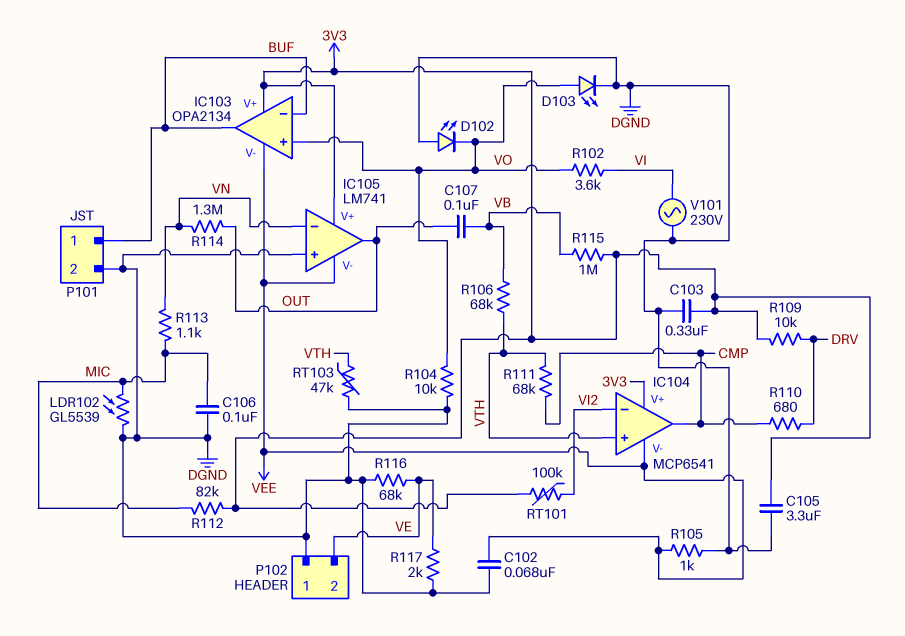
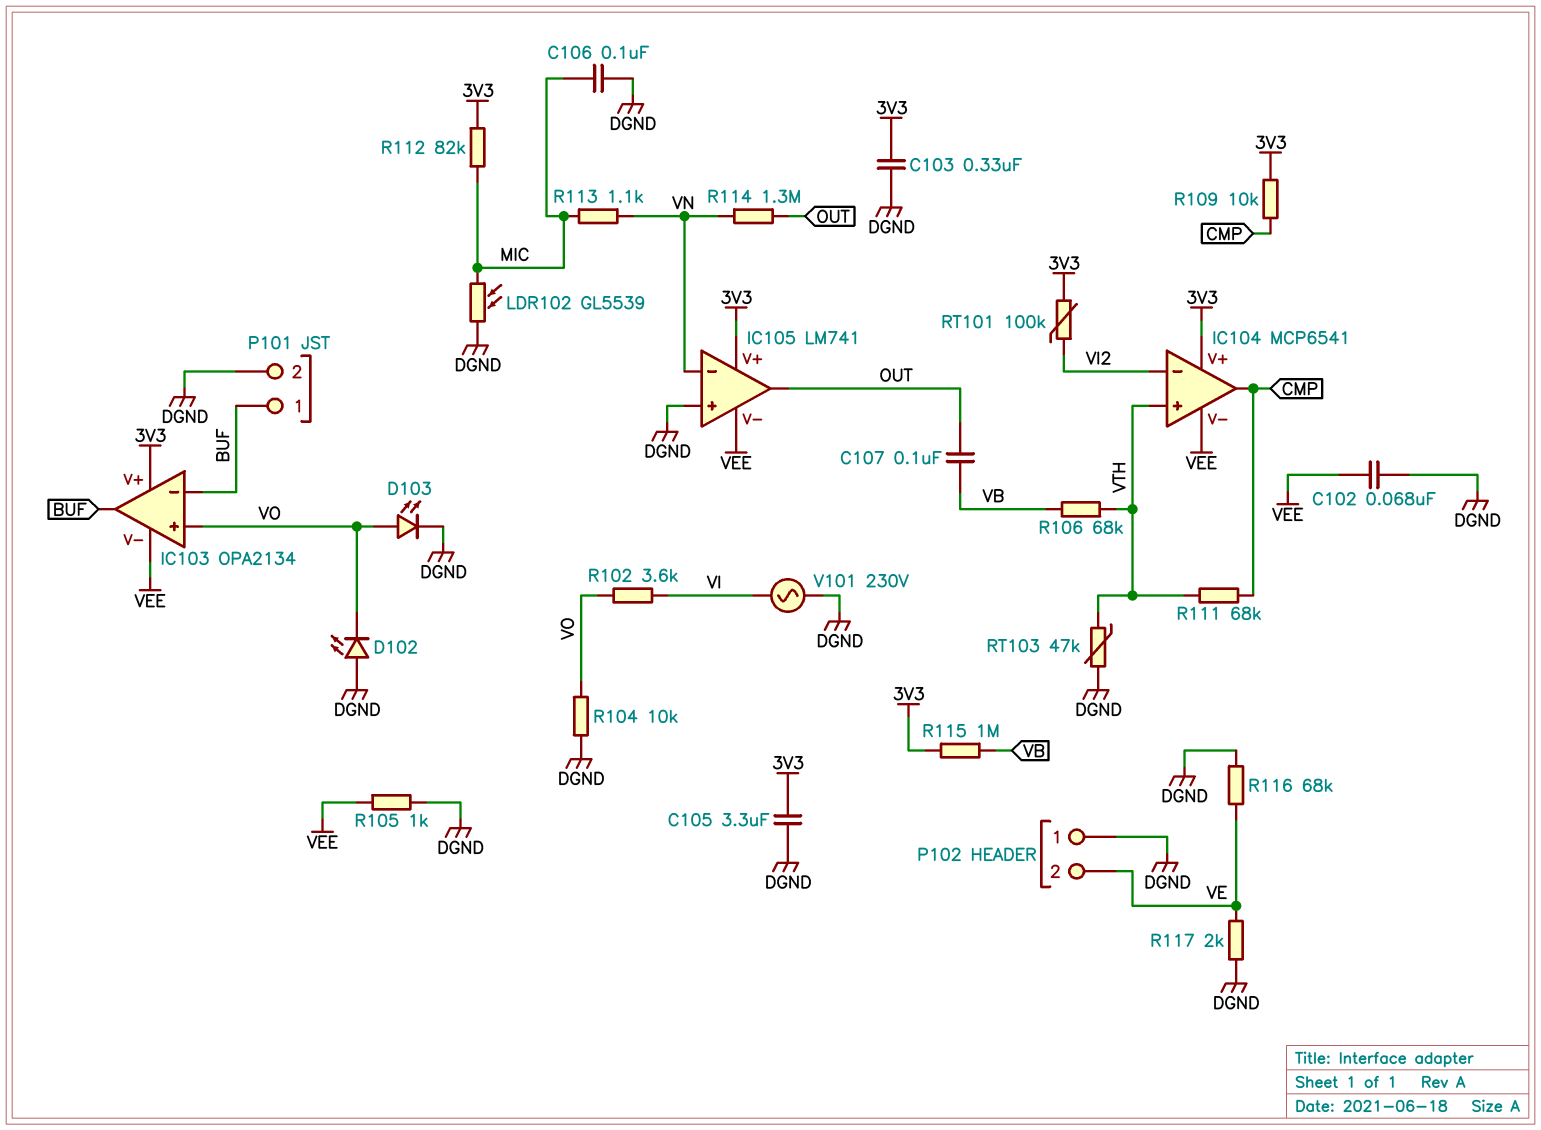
R109: 10k (3V3, DRV) -> 10k (3V3, CMP)
R110: 680 (CMP, DRV) -> none

